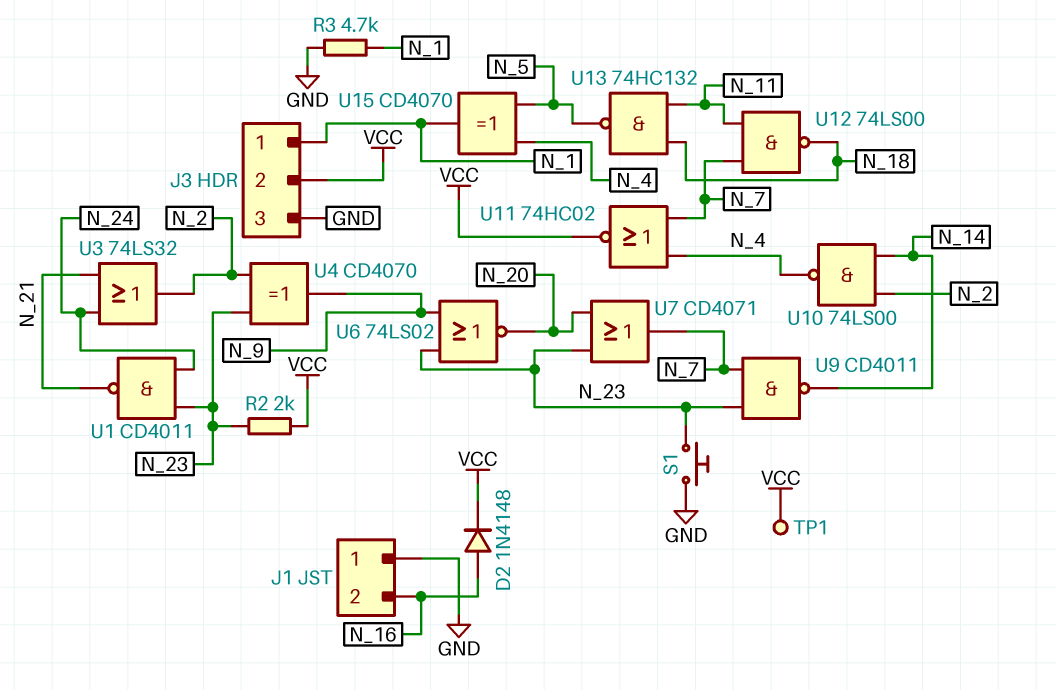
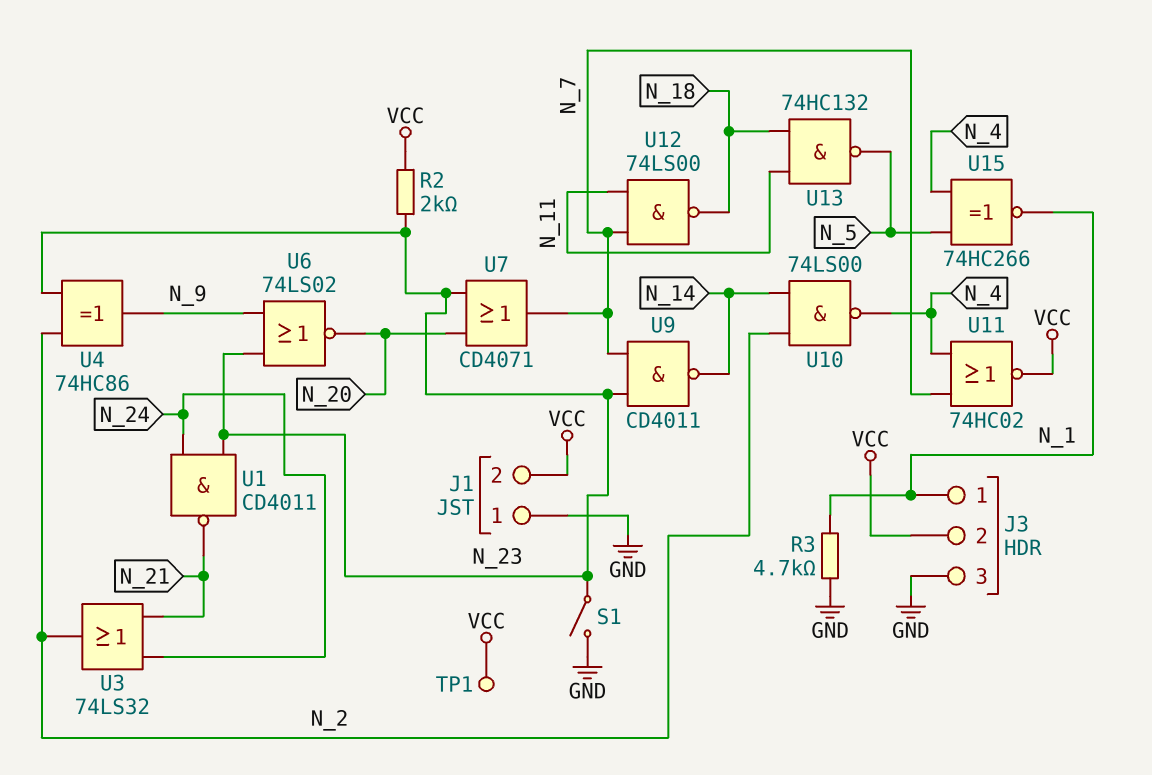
D2: diode 1N4148 (A N_16, K VCC) -> none
J1 pin 2: N_16 -> VCC
S1: button (GND, N_23) -> switch (GND, N_23)
U4: XOR CD4070 (in N_2, in N_23, out N_9) -> XOR 74HC86 (in N_2, in N_23, out N_9)
U15: XOR CD4070 (in N_4, in N_5, out N_1) -> XNOR 74HC266 (in N_4, in N_5, out N_1)

